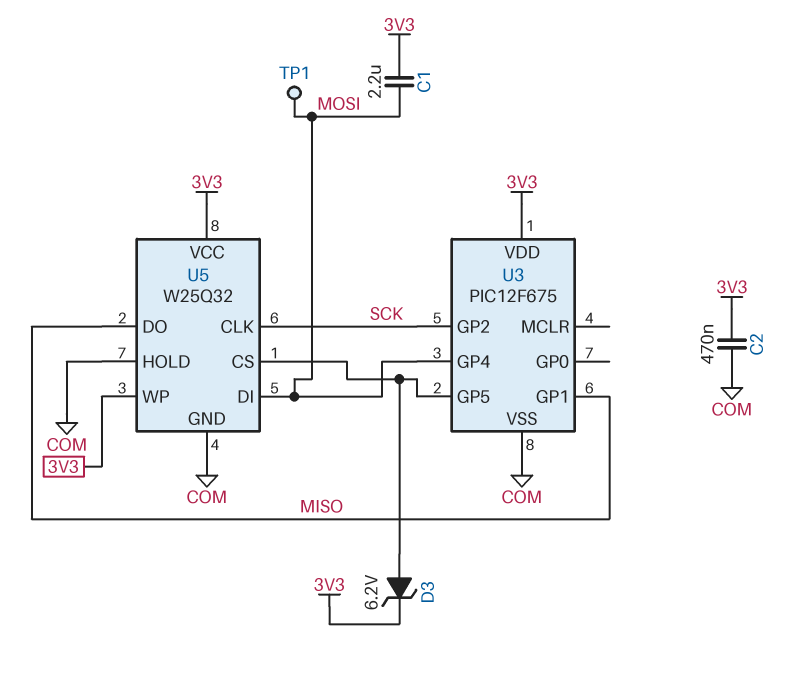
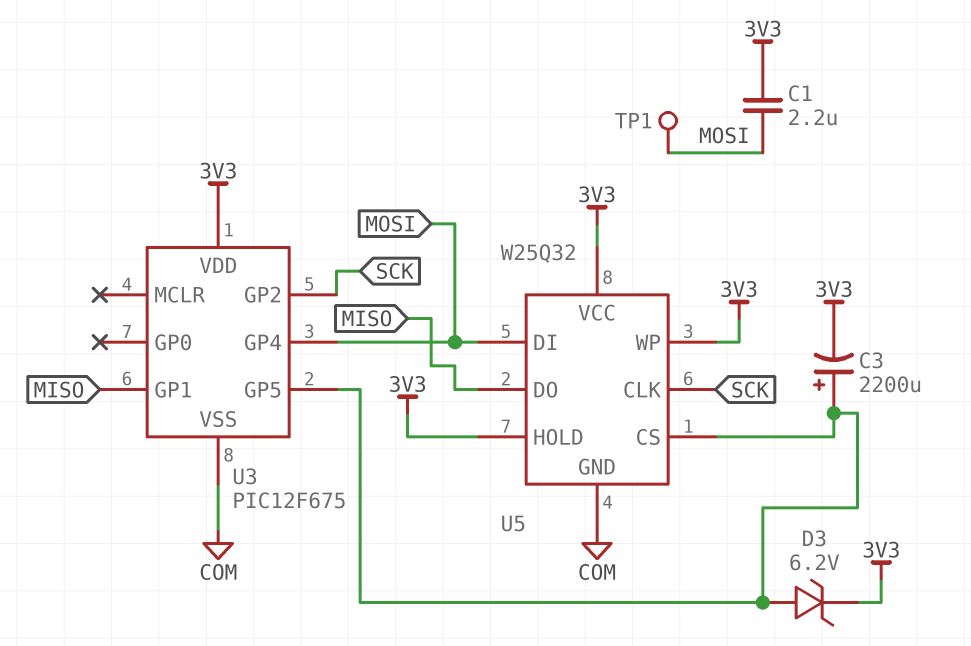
C2: 470nF (3V3, COM) -> none
C3: none -> 2200uF (plus U3/GP5, minus 3V3)
U5 pin HOLD: COM -> 3V3

